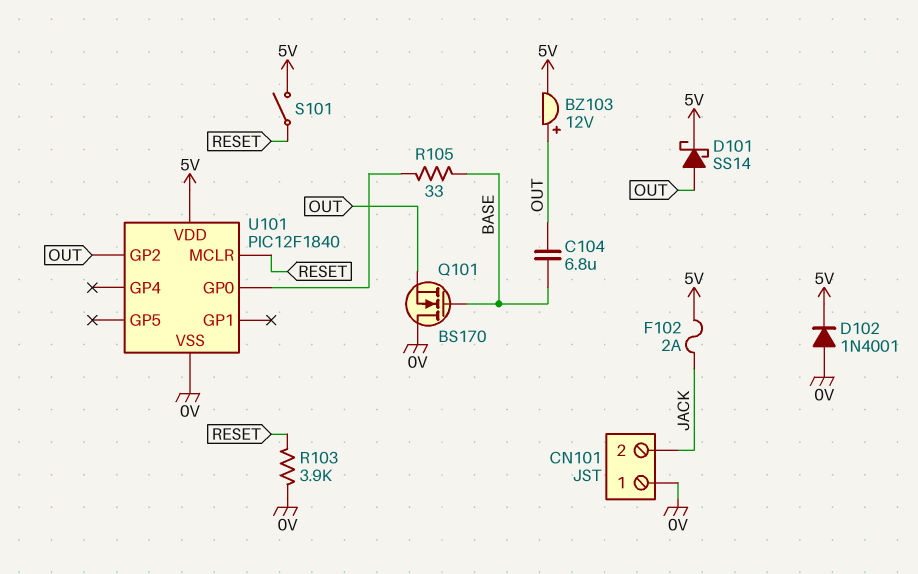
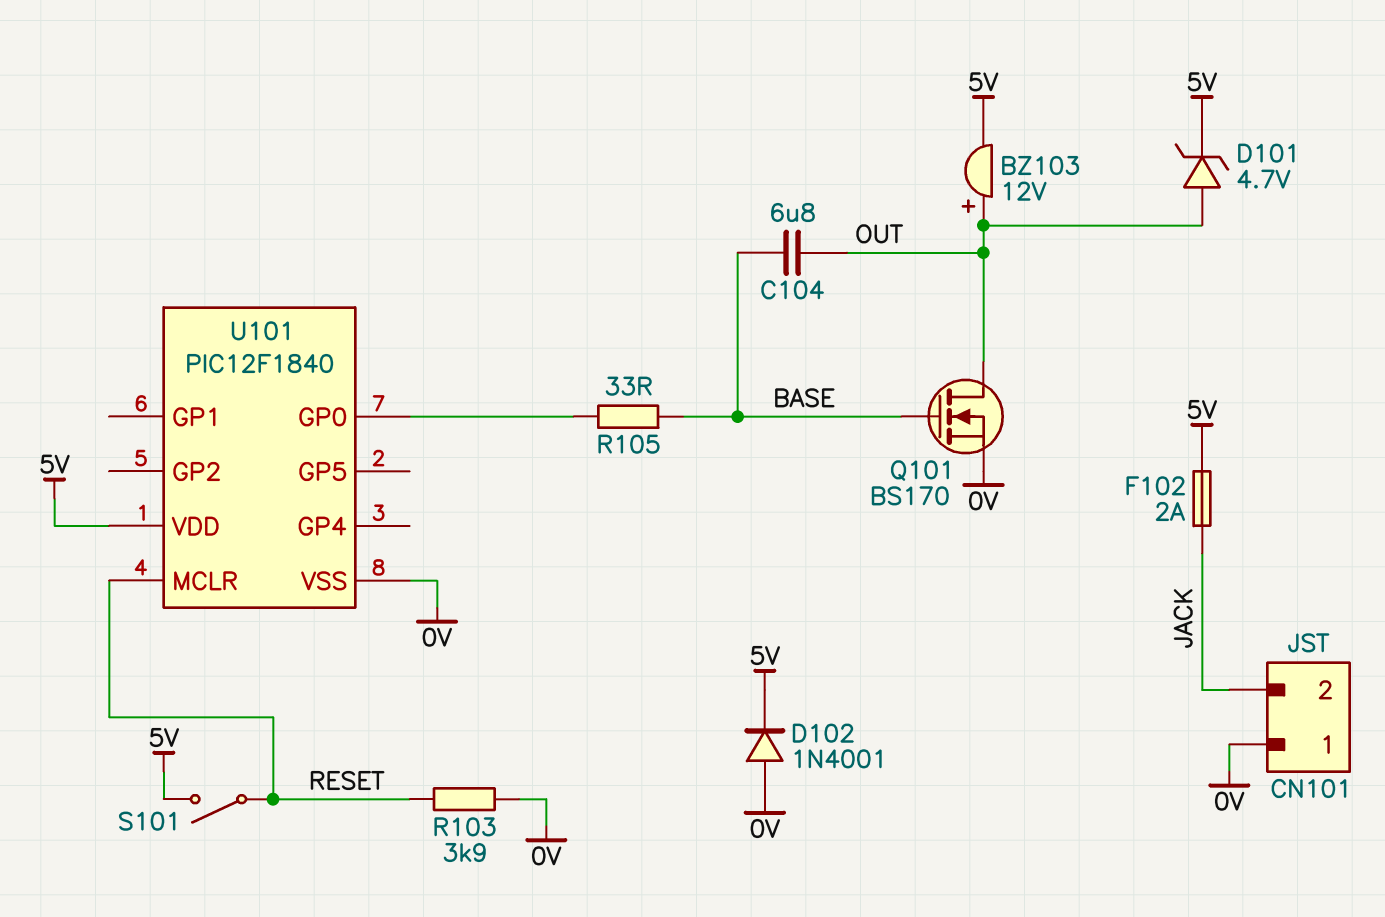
D101: schottky SS14 (A OUT, K 5V) -> zener 4.7V (A OUT, K 5V)
Q101: NMOS BS170 (G BASE, D 0V, S OUT) -> NMOS BS170 (G BASE, D OUT, S 0V)
U101 pin GP2: OUT -> none

